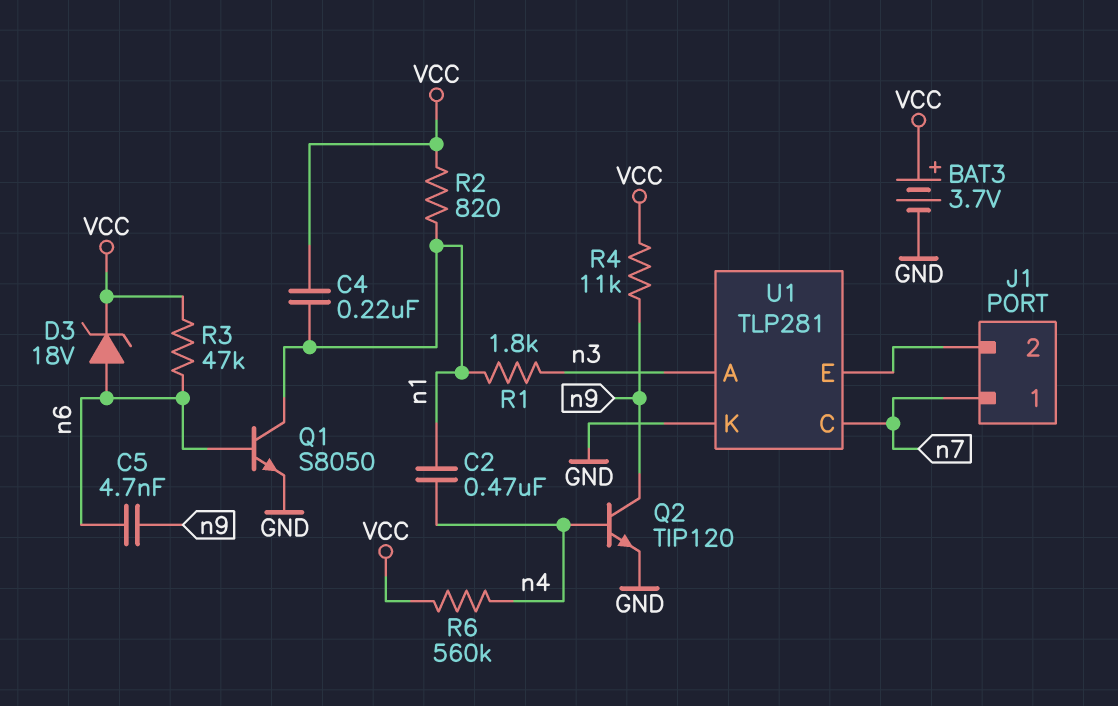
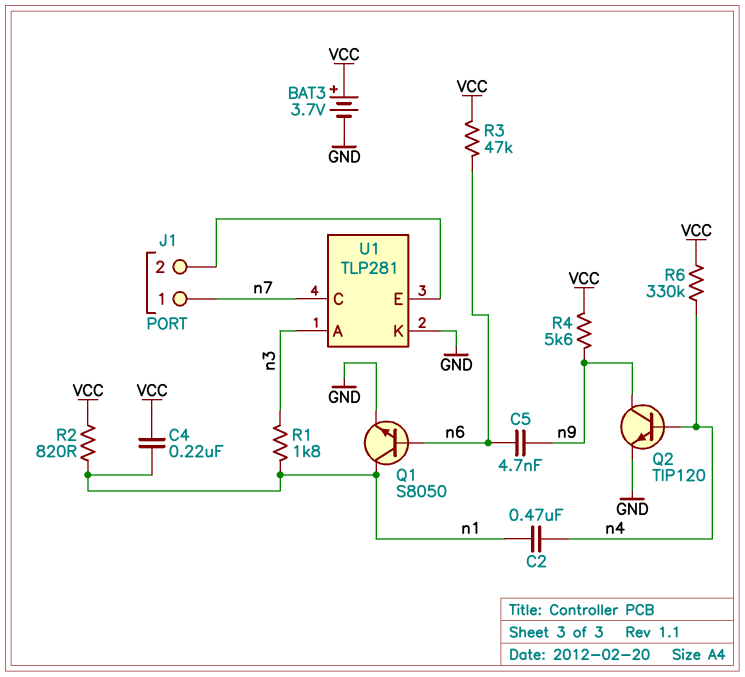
D3: zener 18V (A n6, K VCC) -> none
R4: 11k (VCC, n9) -> 5.6k (VCC, n9)
R6: 560k (VCC, n4) -> 330k (VCC, n4)

